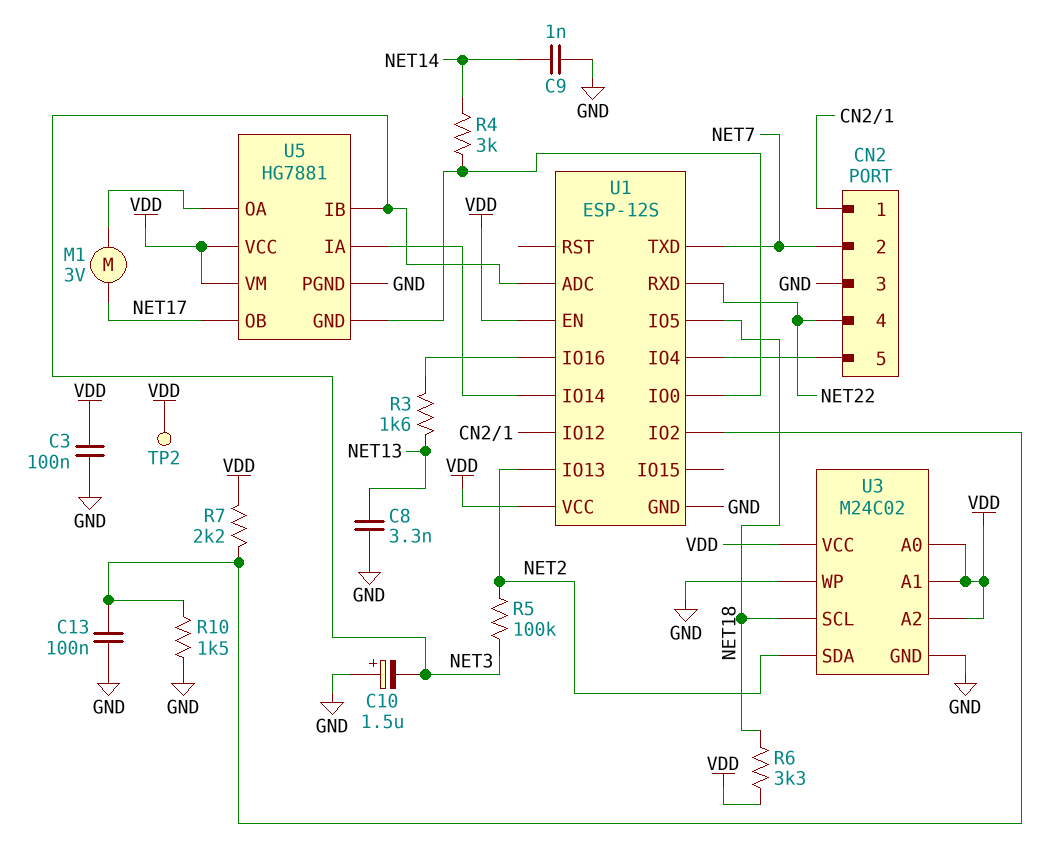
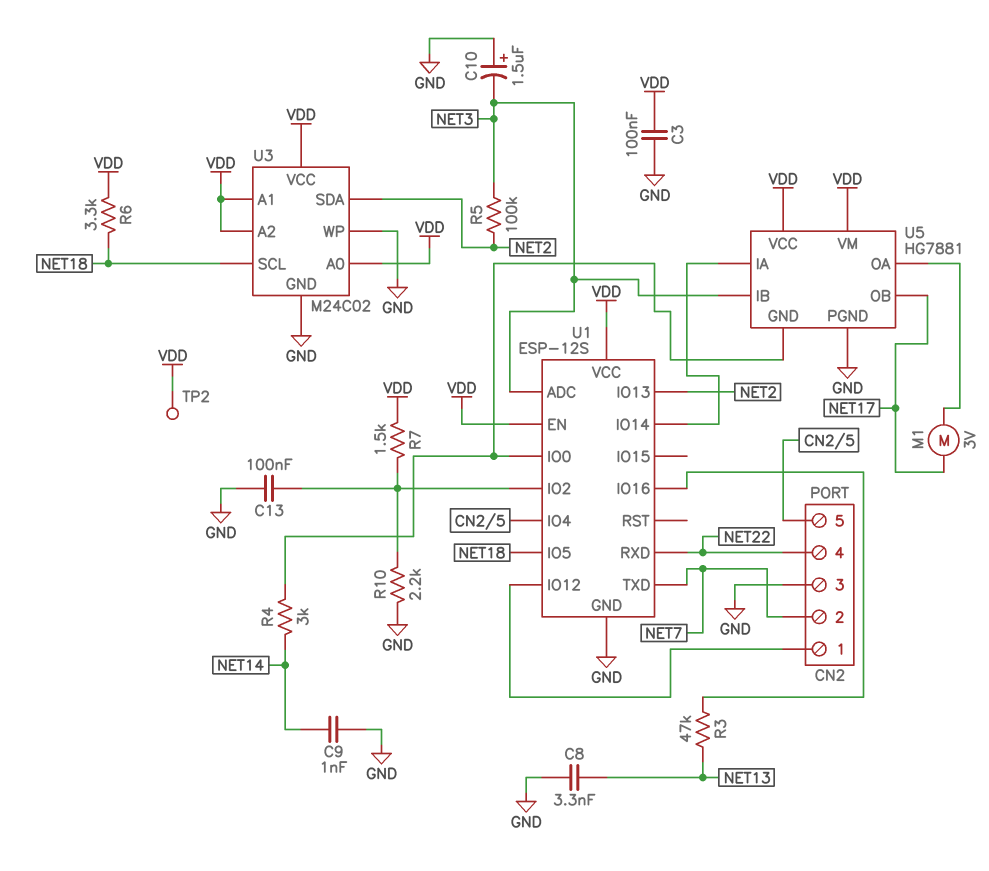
R3: 1.6k (NET13, U1/IO16) -> 47k (NET13, U1/IO16)
R7: 2.2k (U1/IO2, VDD) -> 1.5k (U1/IO2, VDD)
R10: 1.5k (GND, U1/IO2) -> 2.2k (GND, U1/IO2)

